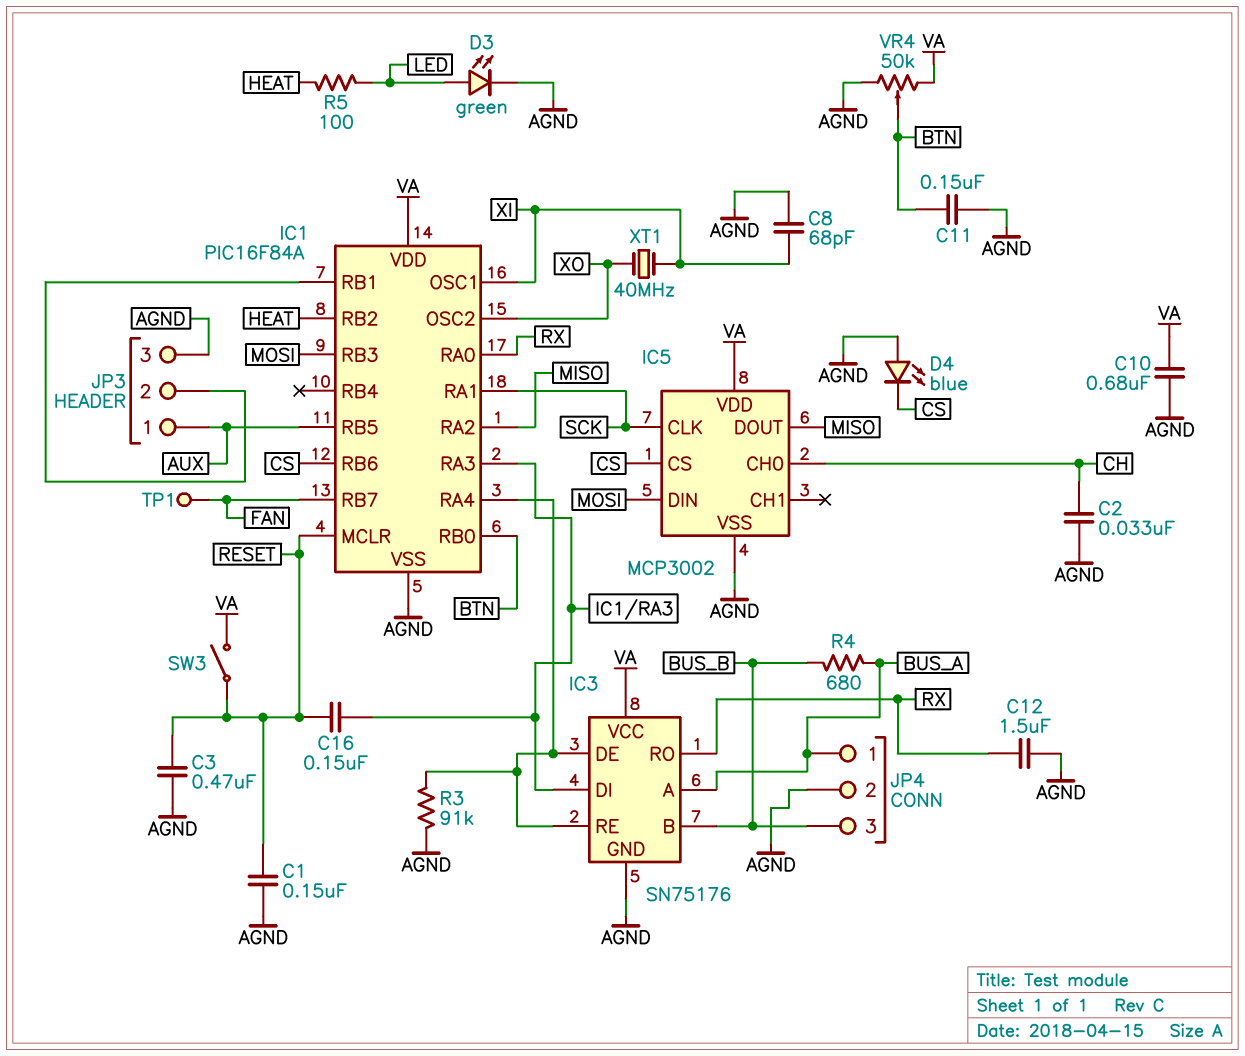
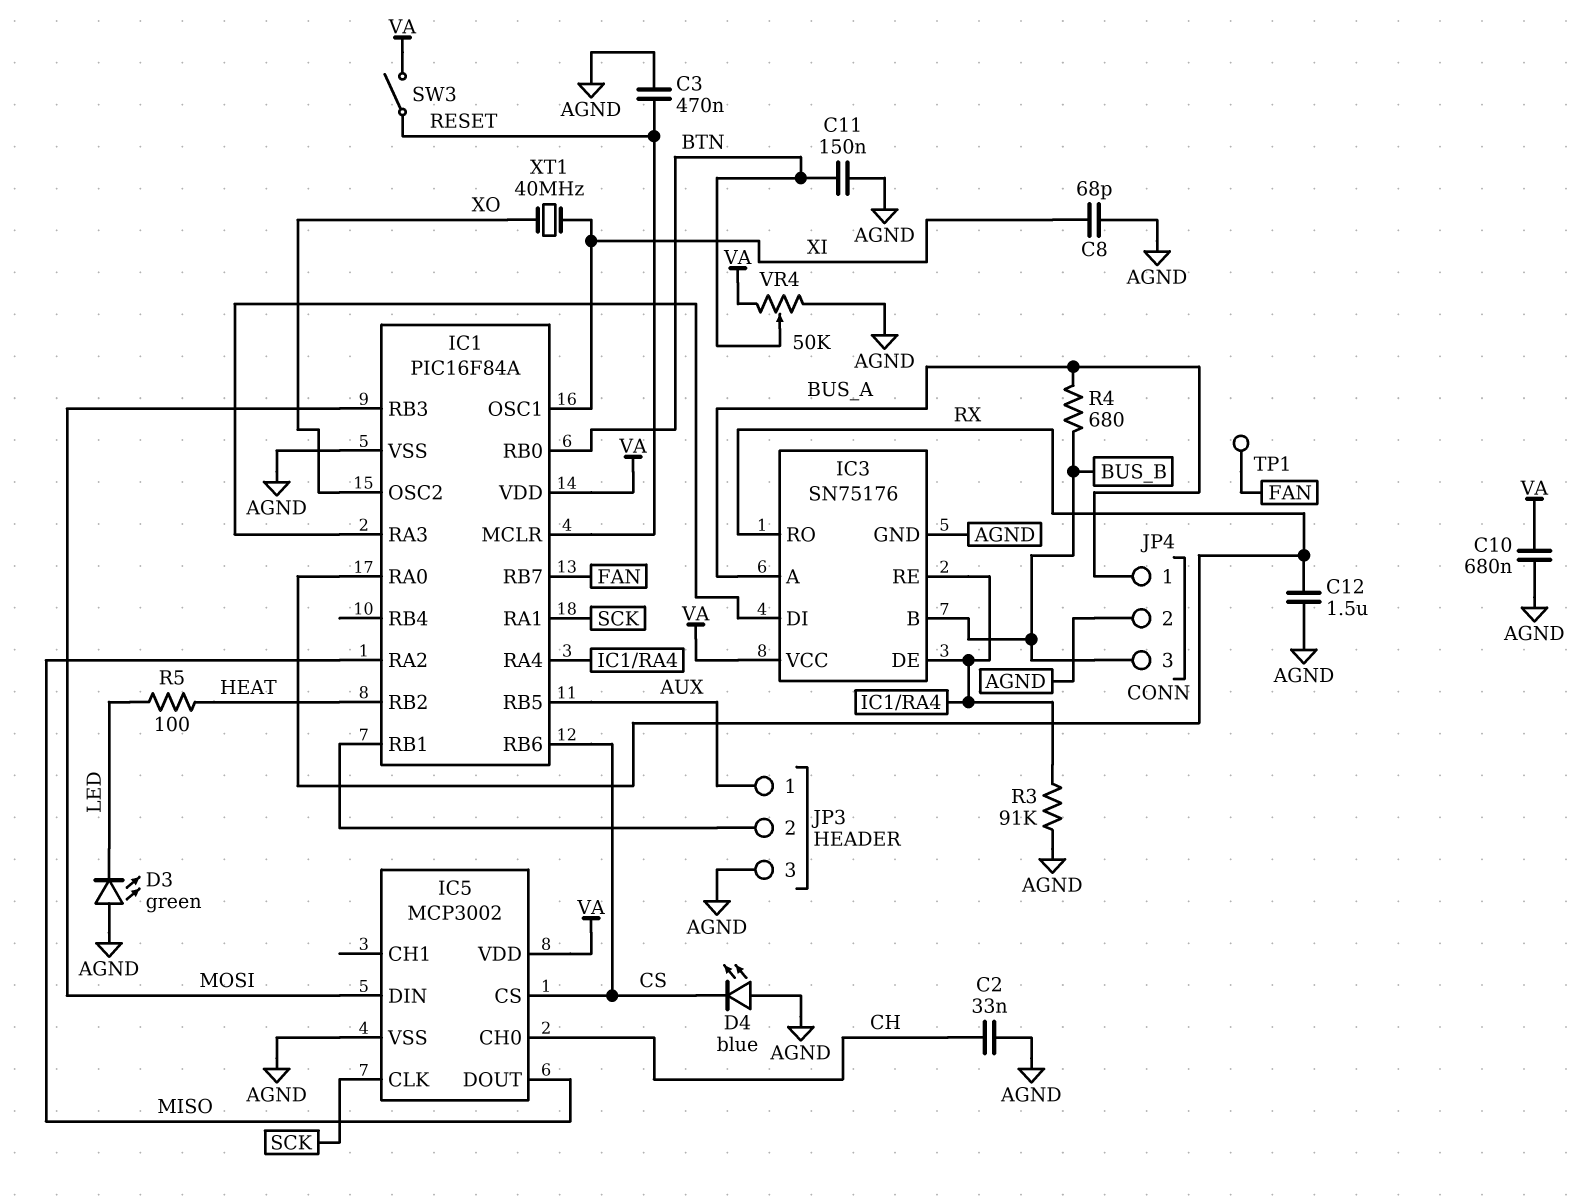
C1: 150nF (AGND, RESET) -> none
C16: 150nF (IC1/RA3, RESET) -> none
D3: LED green (A LED, K AGND) -> LED green (A AGND, K LED)

